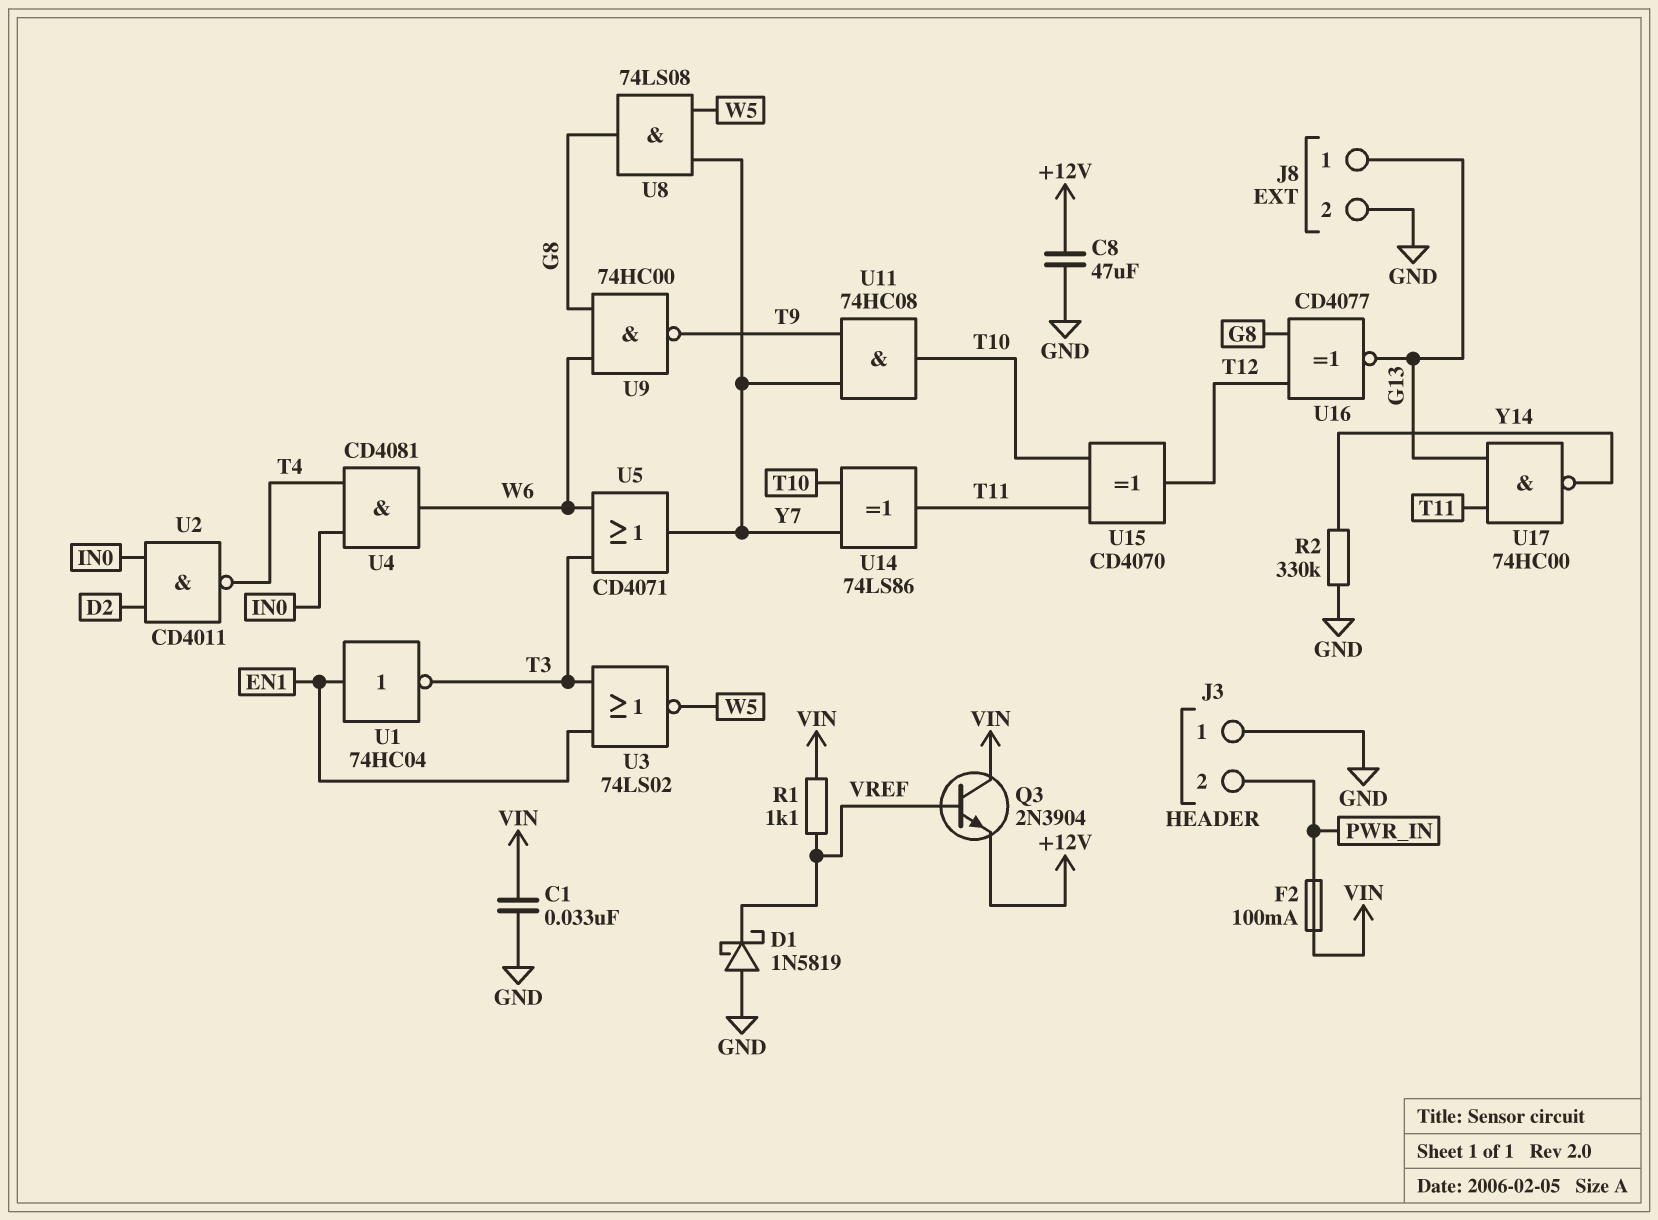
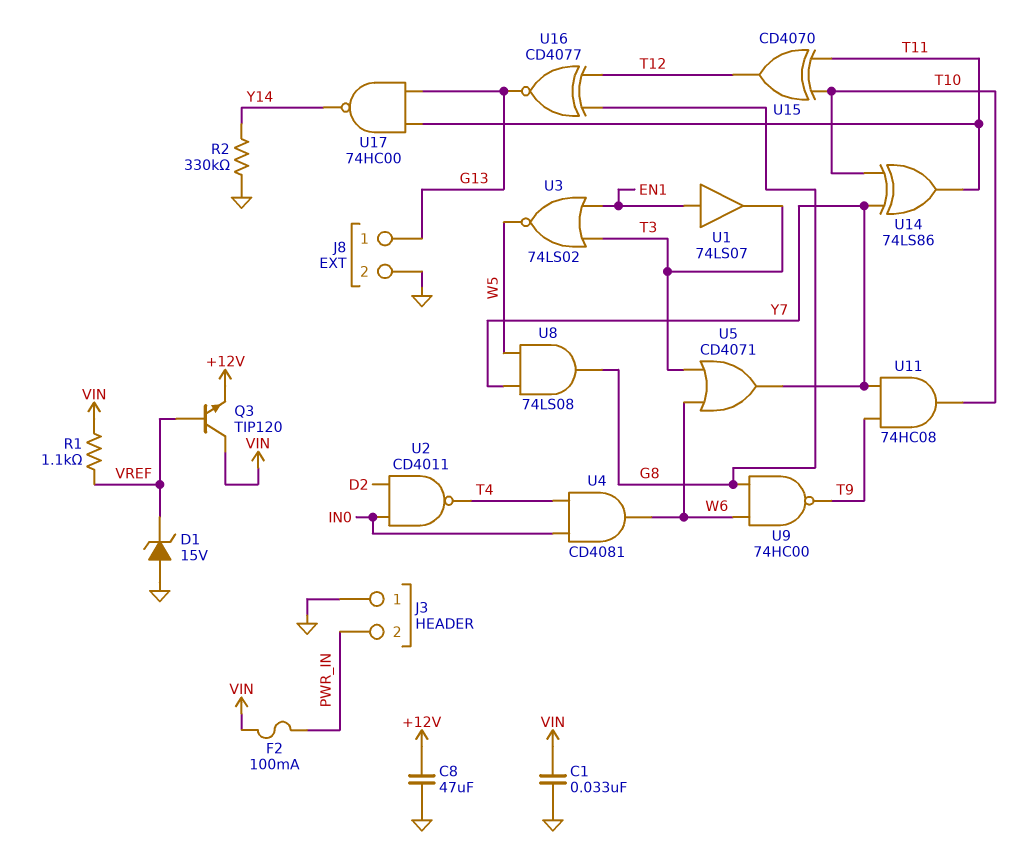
D1: schottky 1N5819 (A GND, K VREF) -> zener 15V (A GND, K VREF)
Q3: NPN 2N3904 (B VREF, C VIN, E +12V) -> NPN TIP120 (B VREF, C VIN, E +12V)
U1: NOT 74HC04 (in EN1, out T3) -> buffer 74LS07 (in EN1, out T3)

